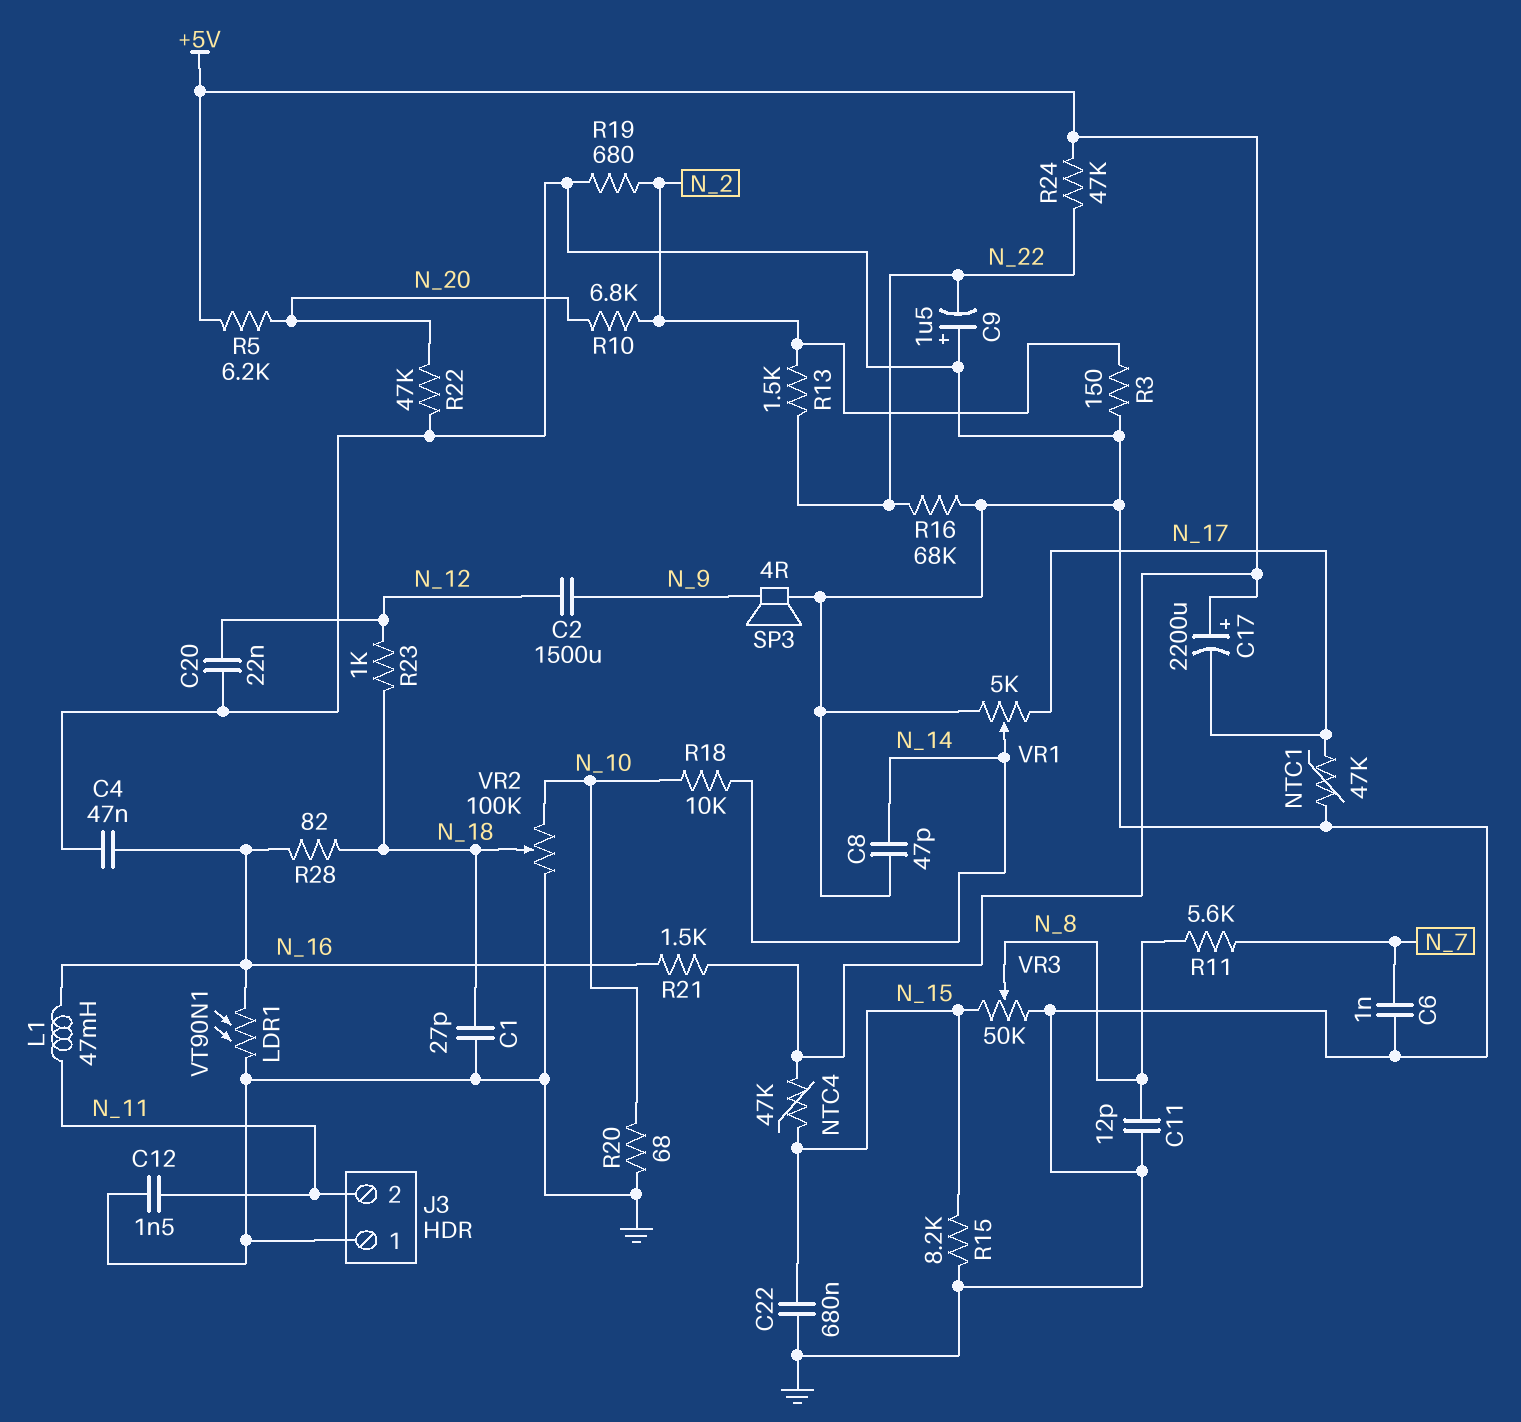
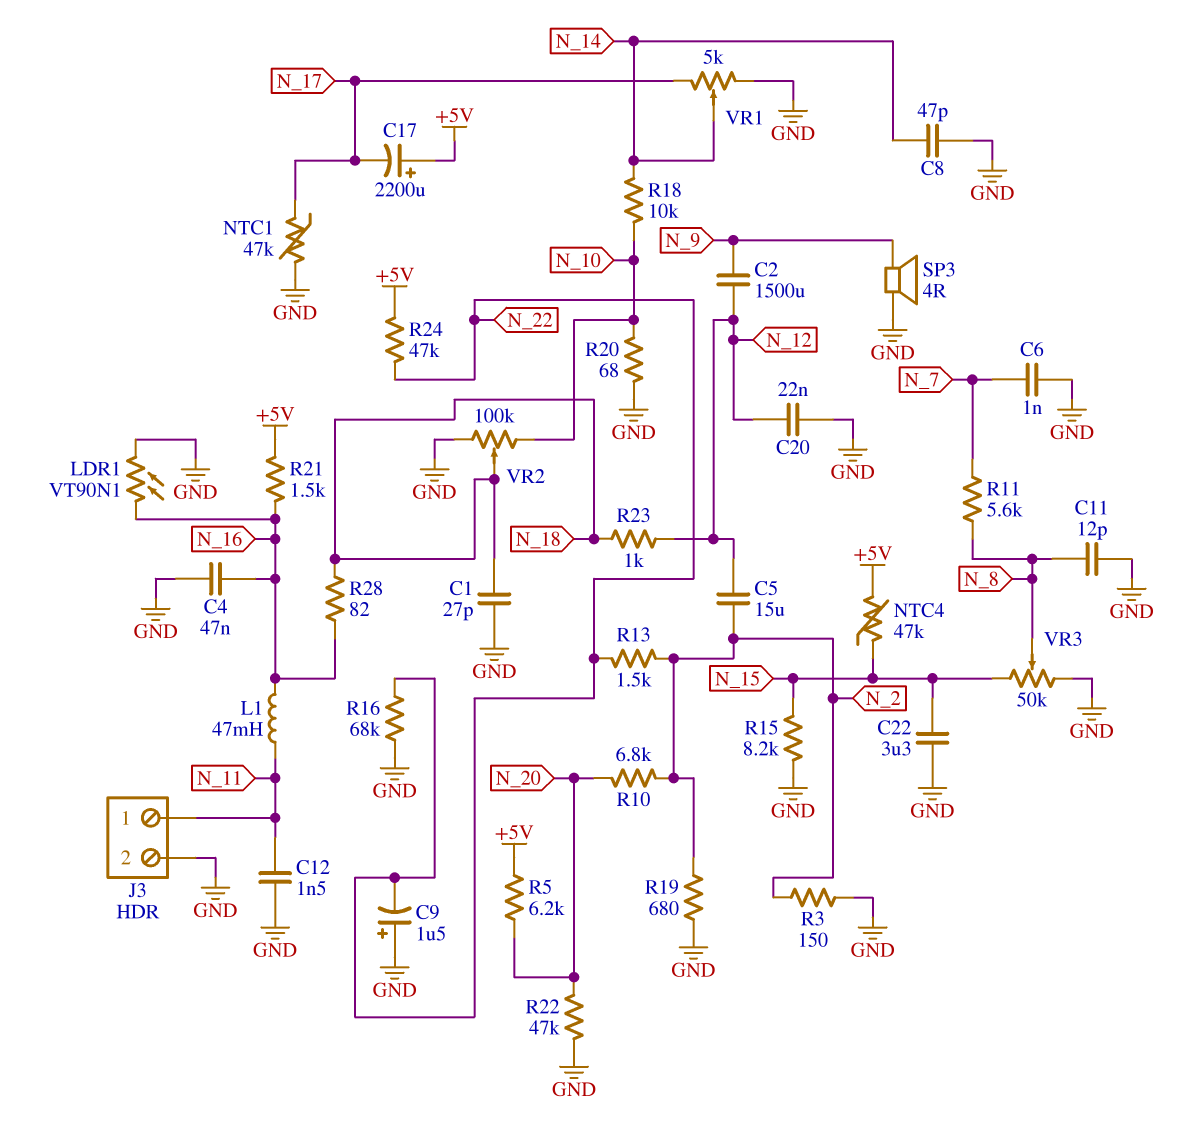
C5: none -> 15uF (N_2, N_12)
C22: 680nF (GND, N_15) -> 3.3uF (GND, N_15)
J3 pin 1: GND -> N_11
J3 pin 2: N_11 -> GND

